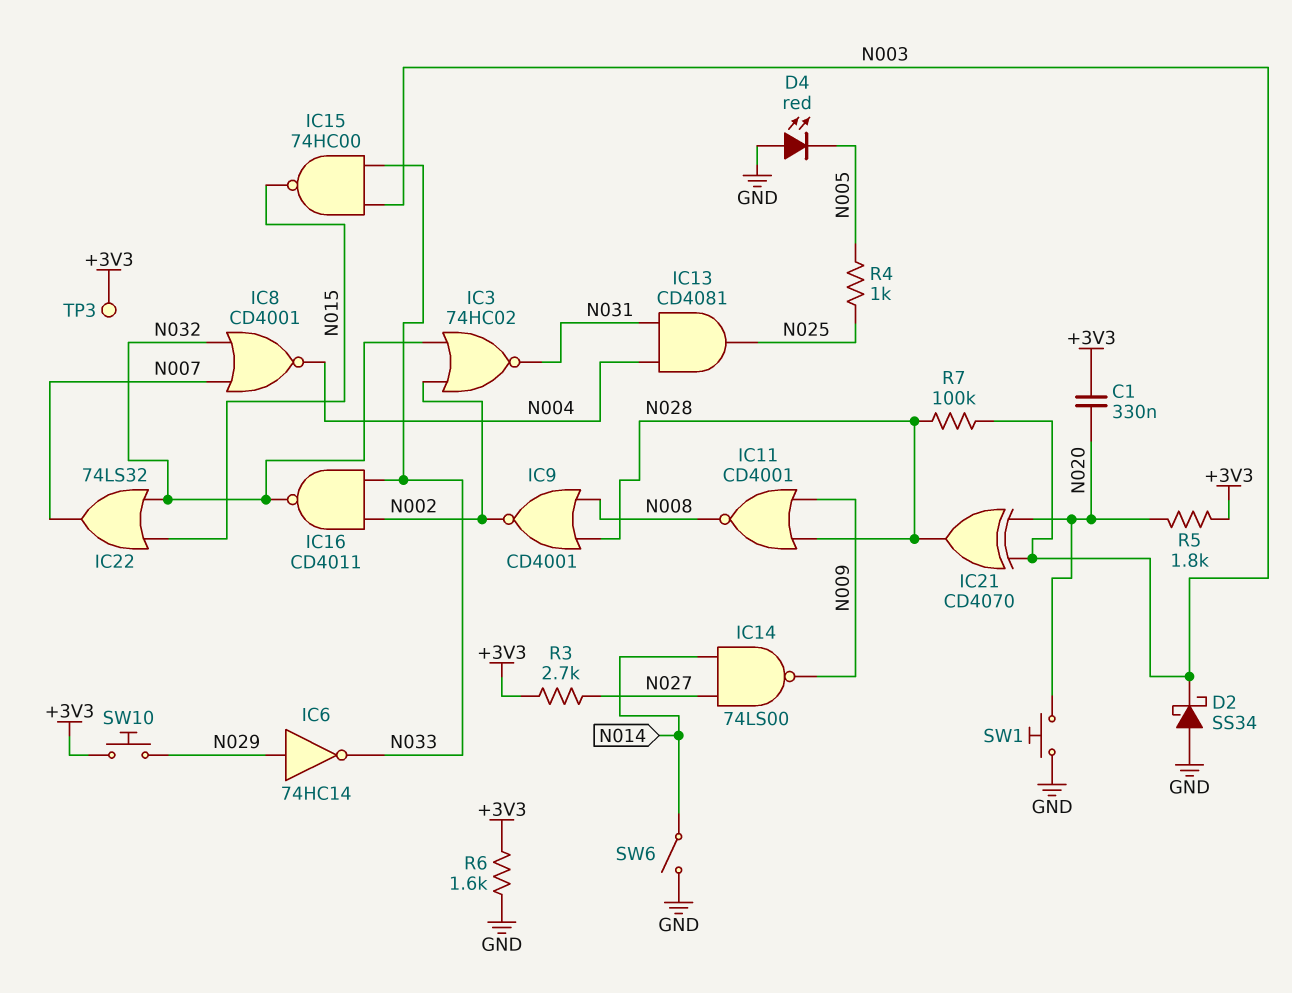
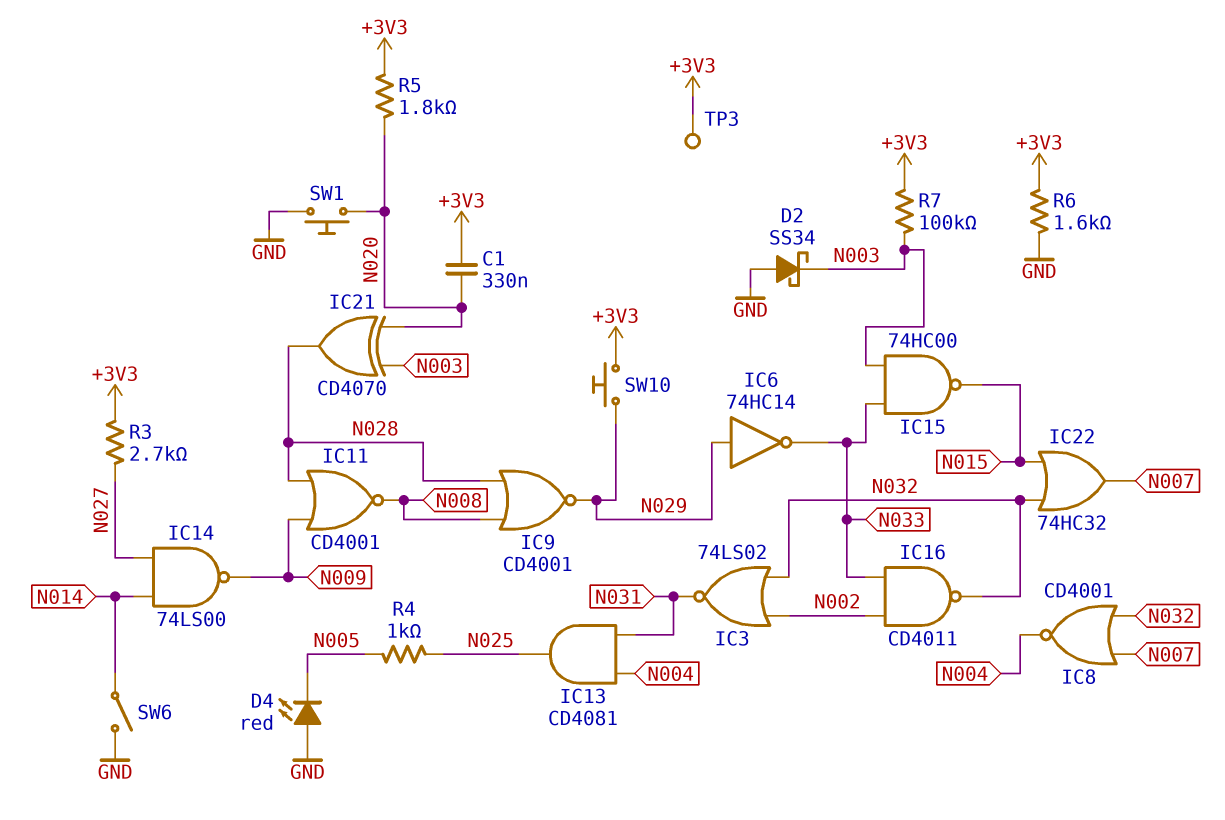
IC3: NOR 74HC02 (in N002, in N032, out N031) -> NOR 74LS02 (in N002, in N032, out N031)
IC9: NOR CD4001 (in N008, in N028, out N002) -> NOR CD4001 (in N008, in N028, out N029)
IC22: OR 74LS32 (in N015, in N032, out N007) -> OR 74HC32 (in N015, in N032, out N007)
R7: 100k (N003, N028) -> 100k (+3V3, N003)

